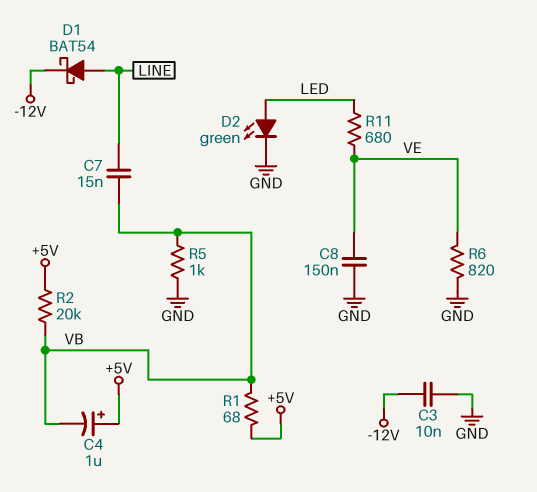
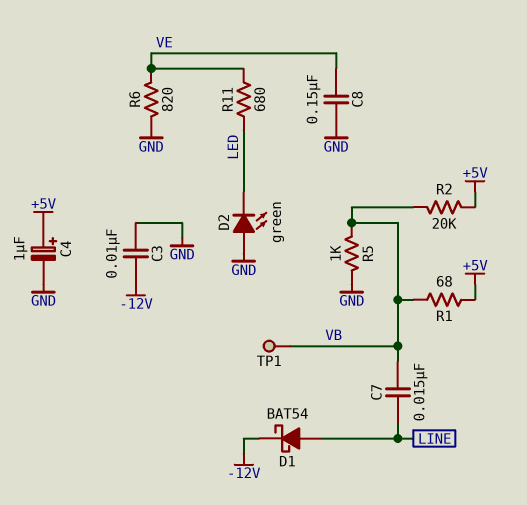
C4: 1uF (plus +5V, minus VB) -> 1uF (plus +5V, minus GND)
D2: LED green (A LED, K GND) -> LED green (A GND, K LED)
TP1: none -> test point (VB)

